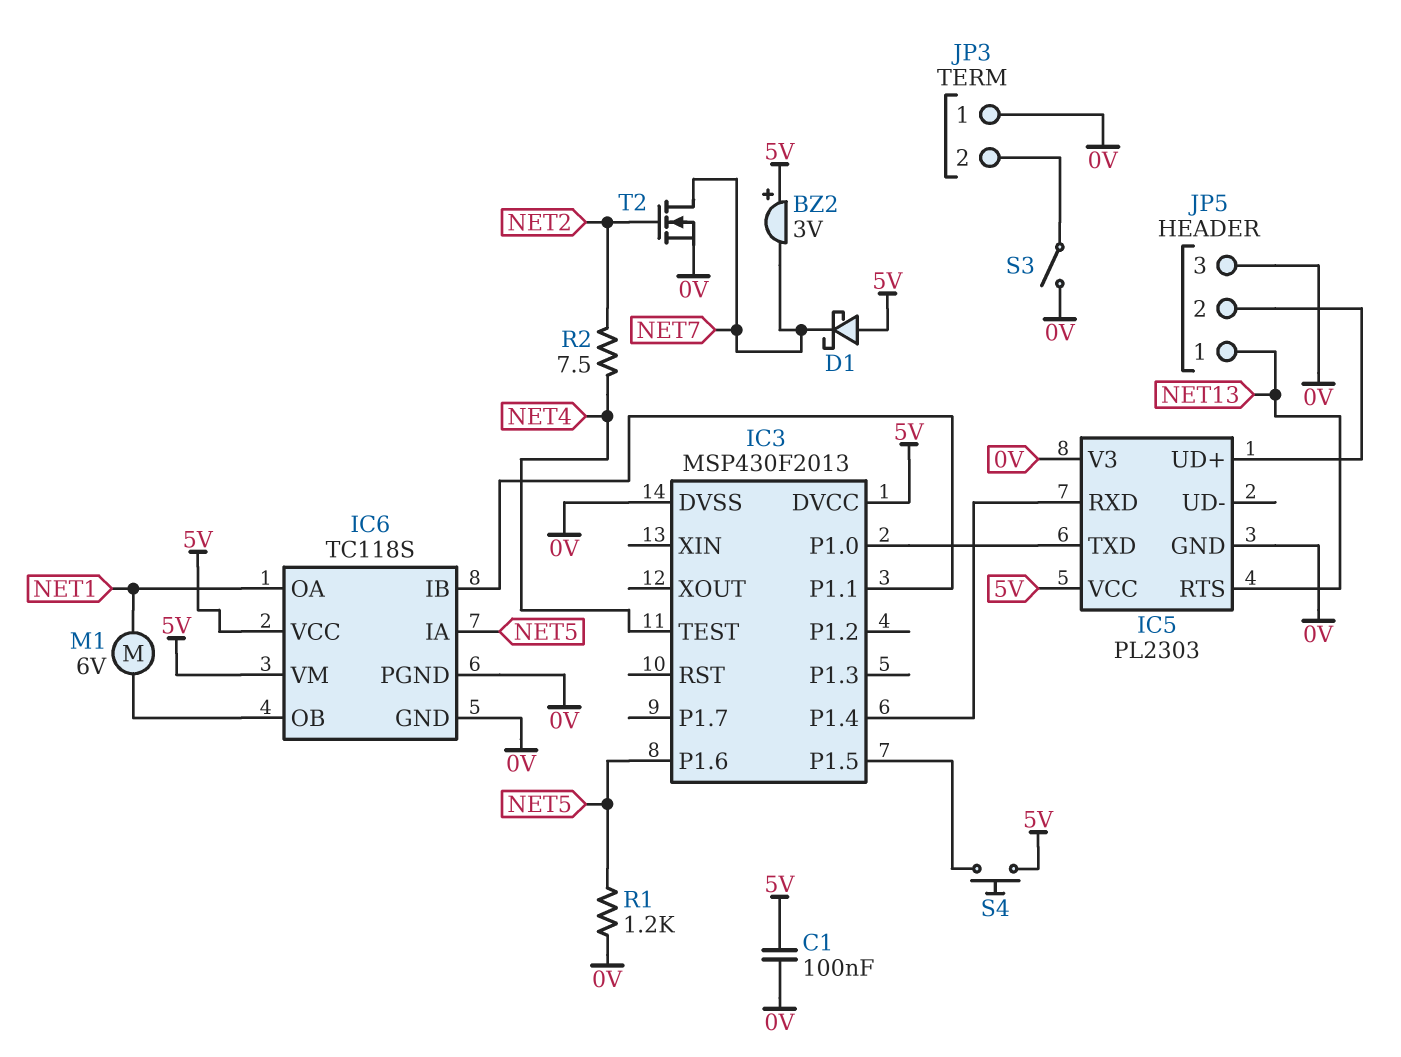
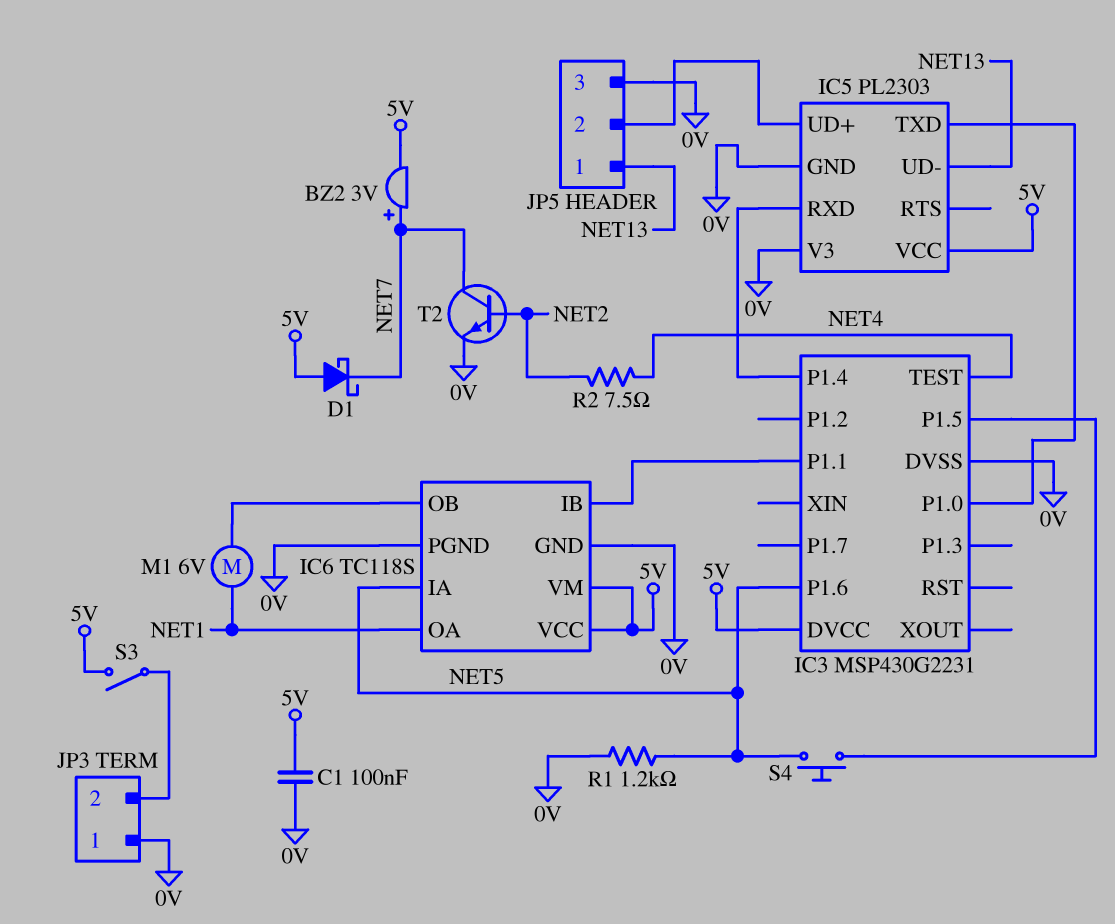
BZ2: buzzer 3V (plus 5V, minus NET7) -> buzzer 3V (plus NET7, minus 5V)
IC3: MSP430F2013 -> MSP430G2231
IC5 pin RTS: NET13 -> none
IC5 pin UD-: none -> NET13
S3: switch (0V, JP3/2) -> switch (5V, JP3/2)
S4: button (5V, IC3/P1.5) -> button (IC3/P1.5, NET5)
T2: NMOS (G NET2, D NET7, S 0V) -> NPN (B NET2, C NET7, E 0V)

